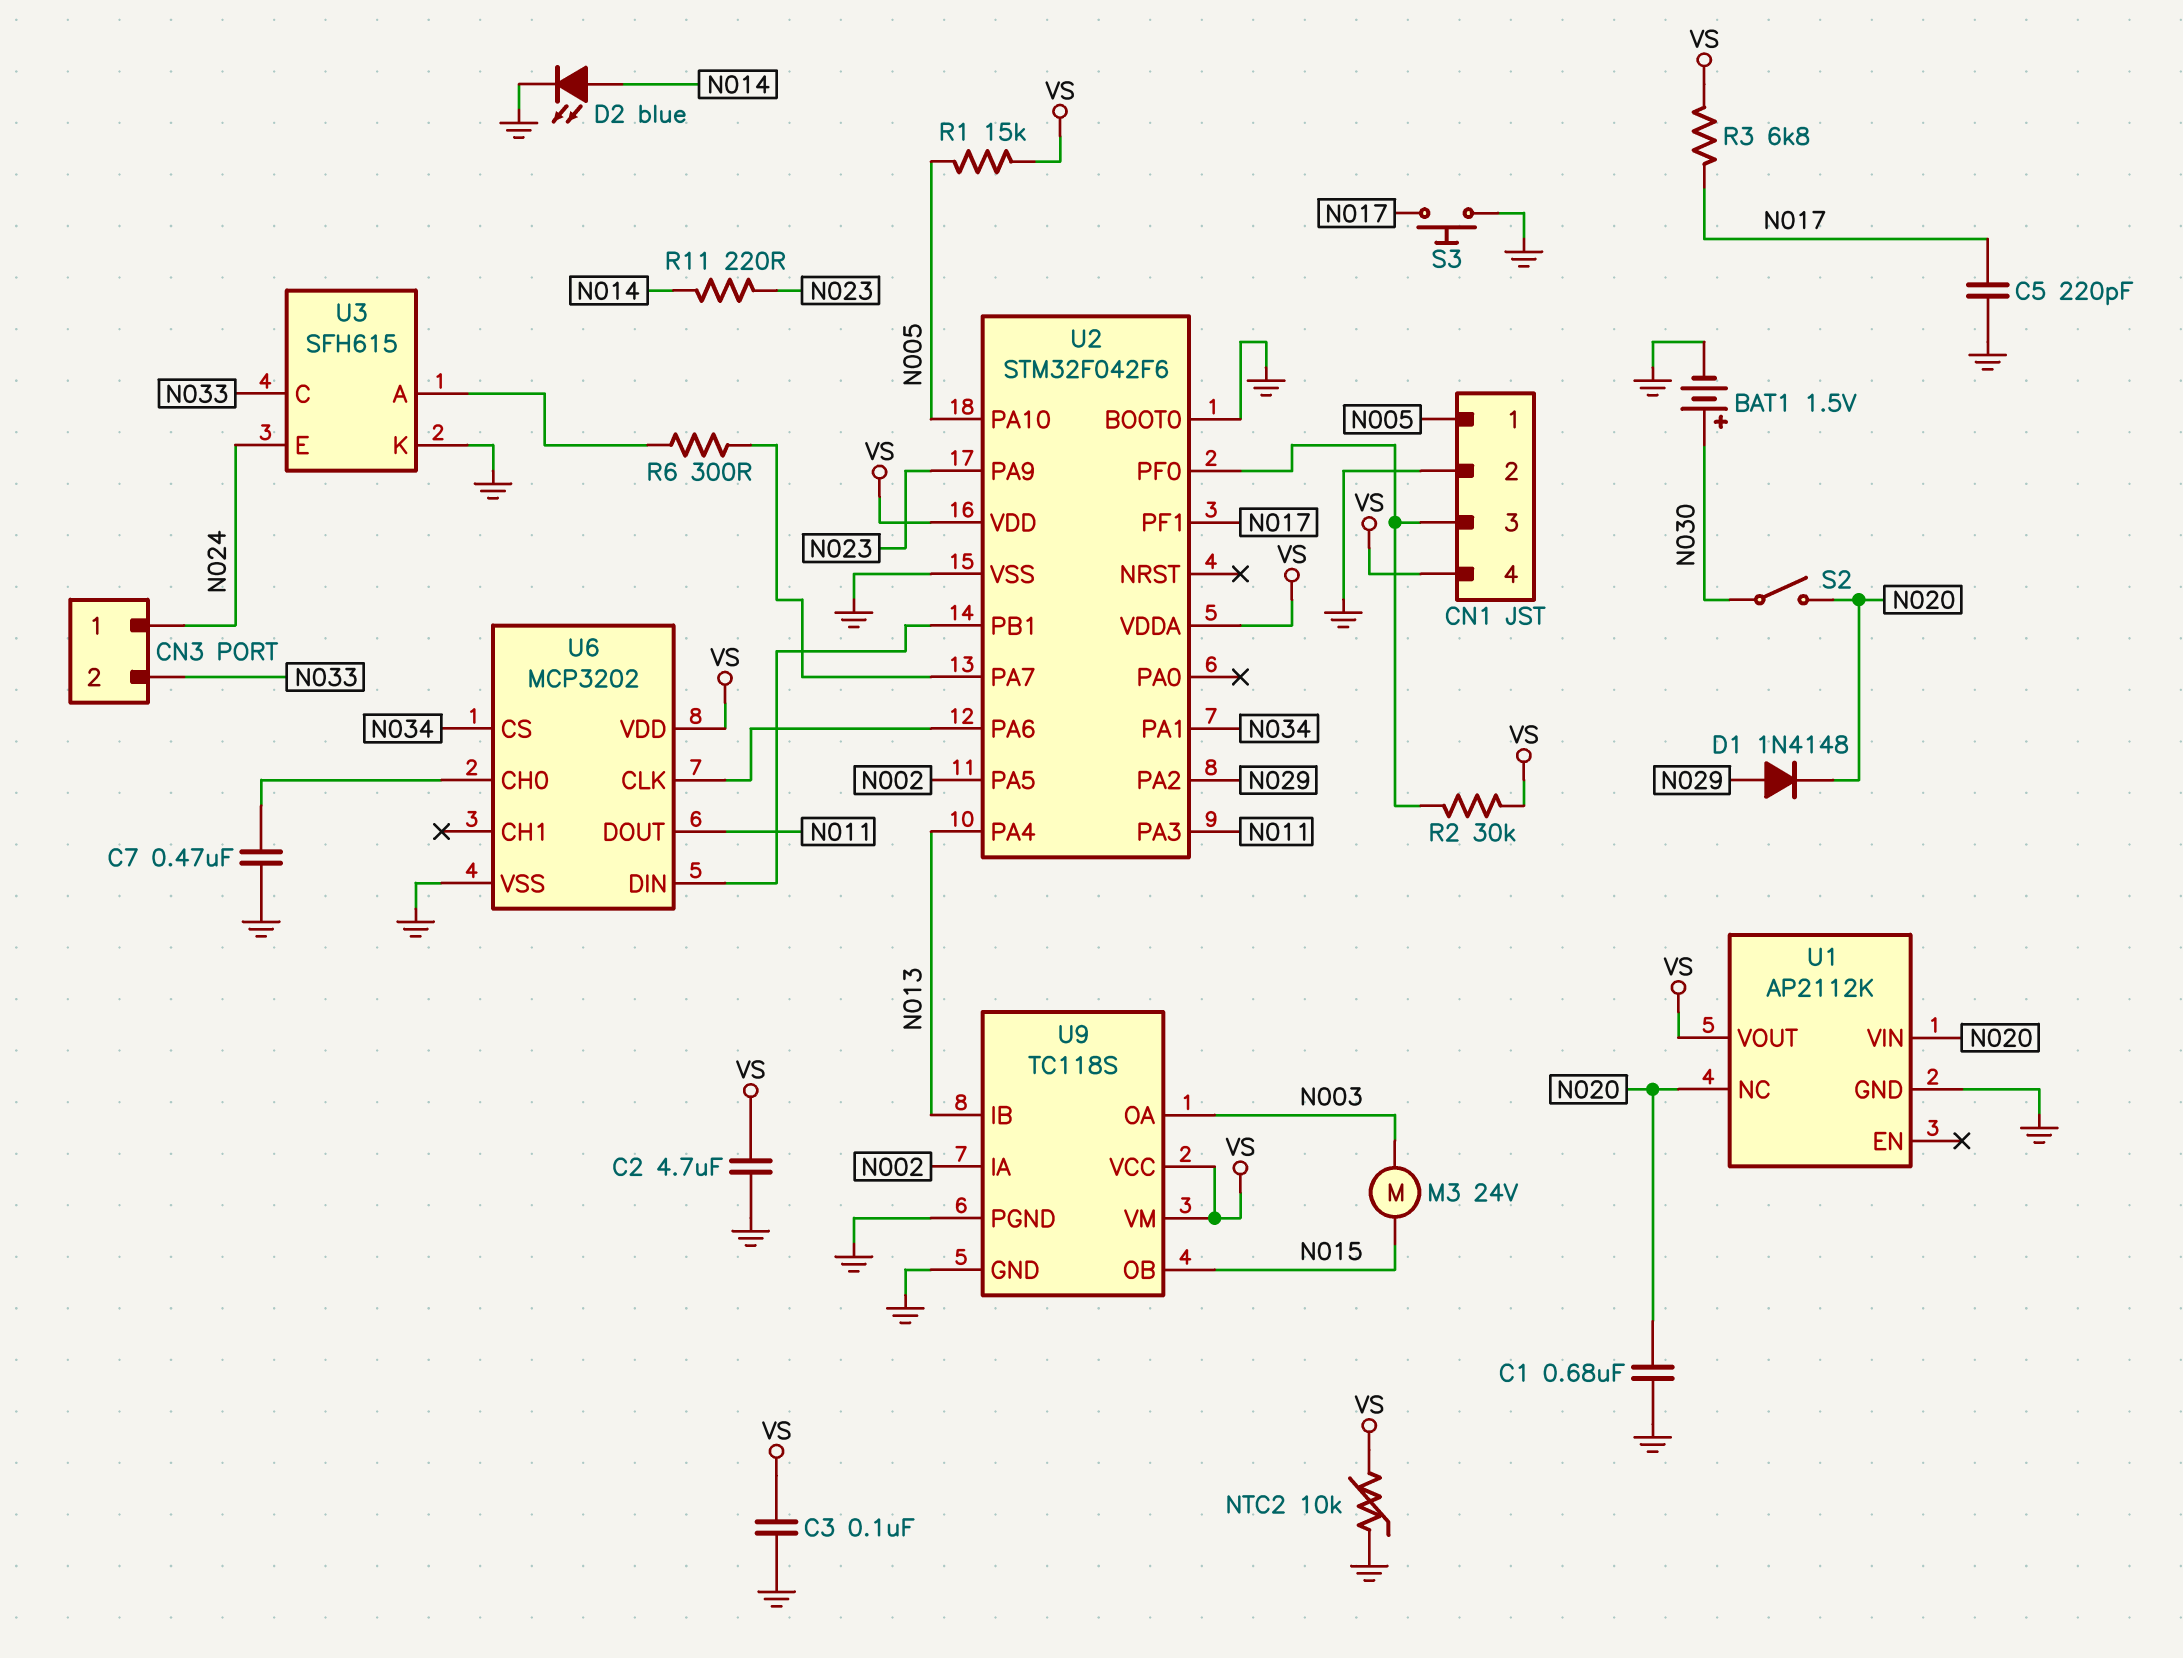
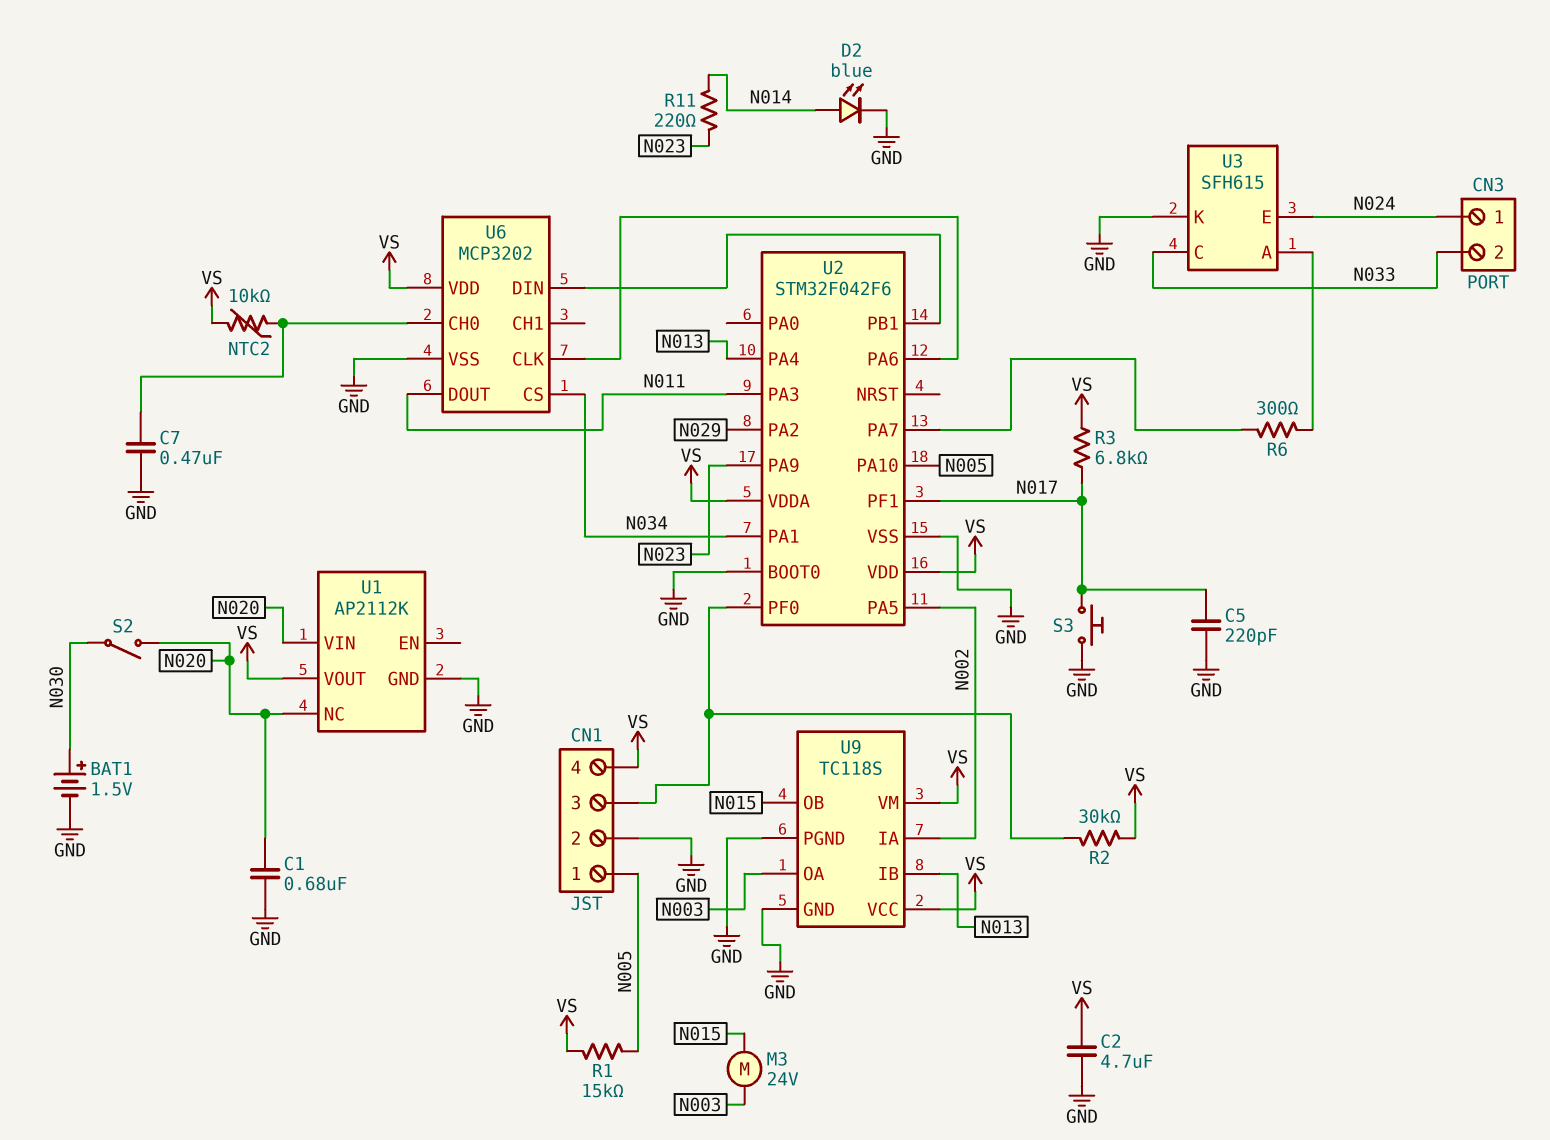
C3: 100nF (GND, VS) -> none
D1: diode 1N4148 (A N029, K N020) -> none
NTC2: 10k (GND, VS) -> 10k (U6/CH0, VS)

